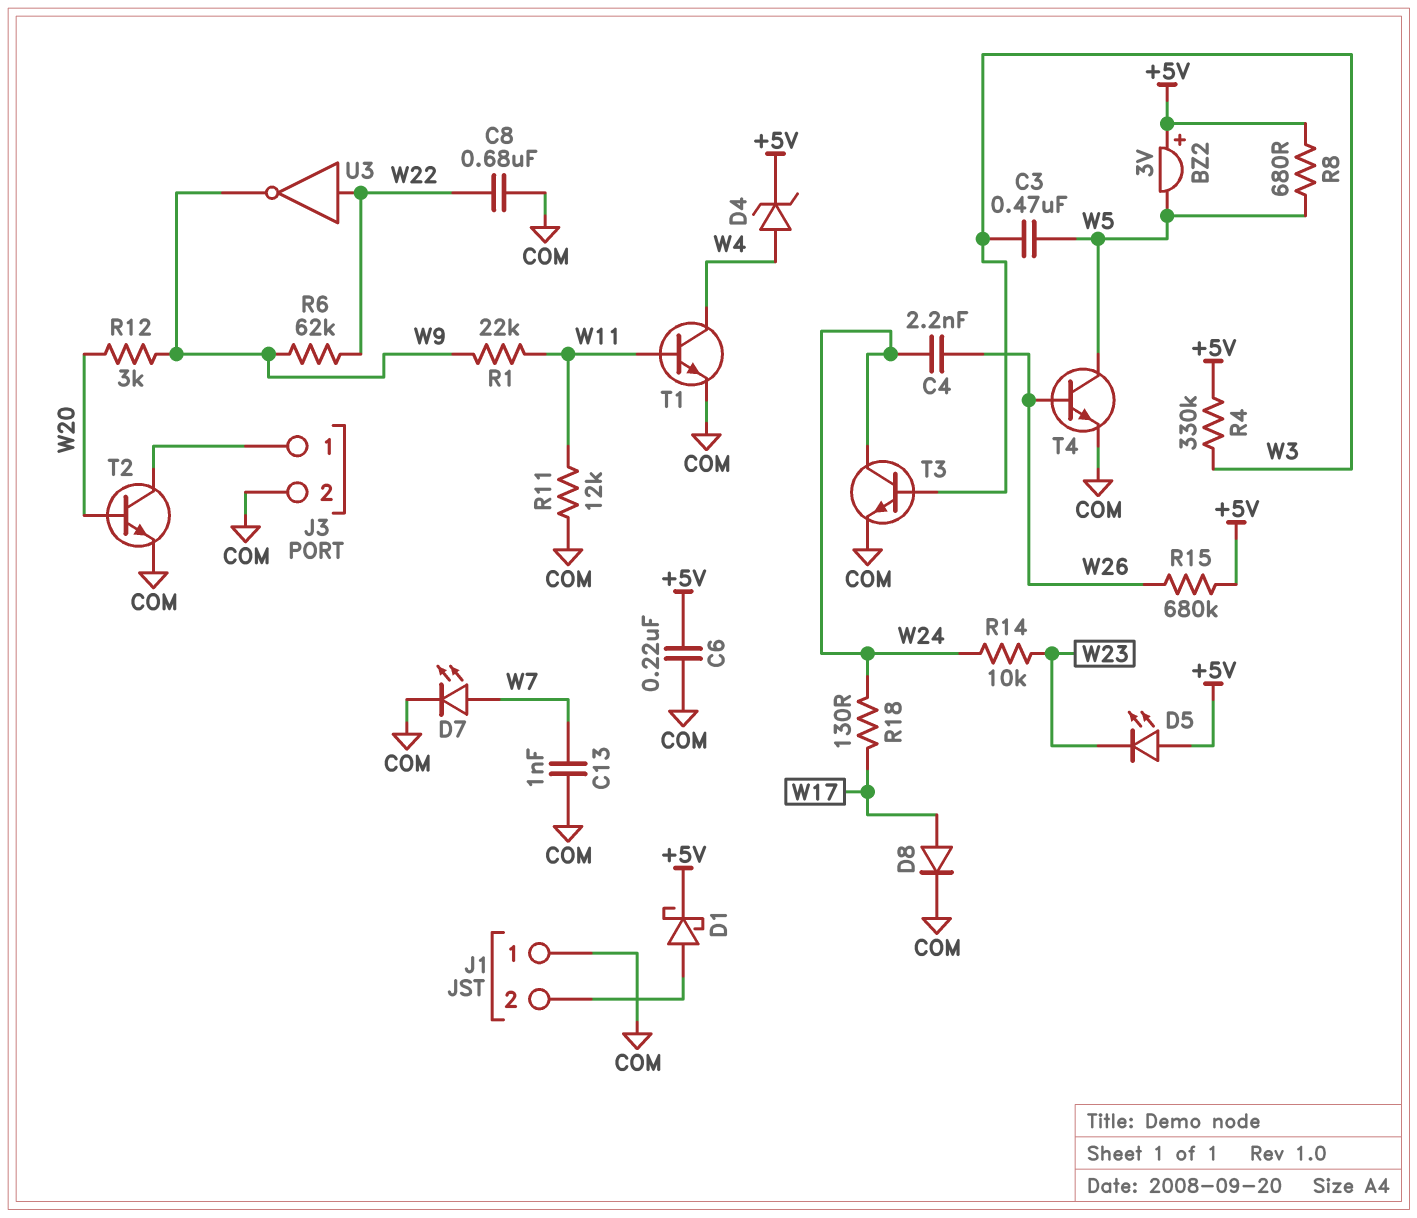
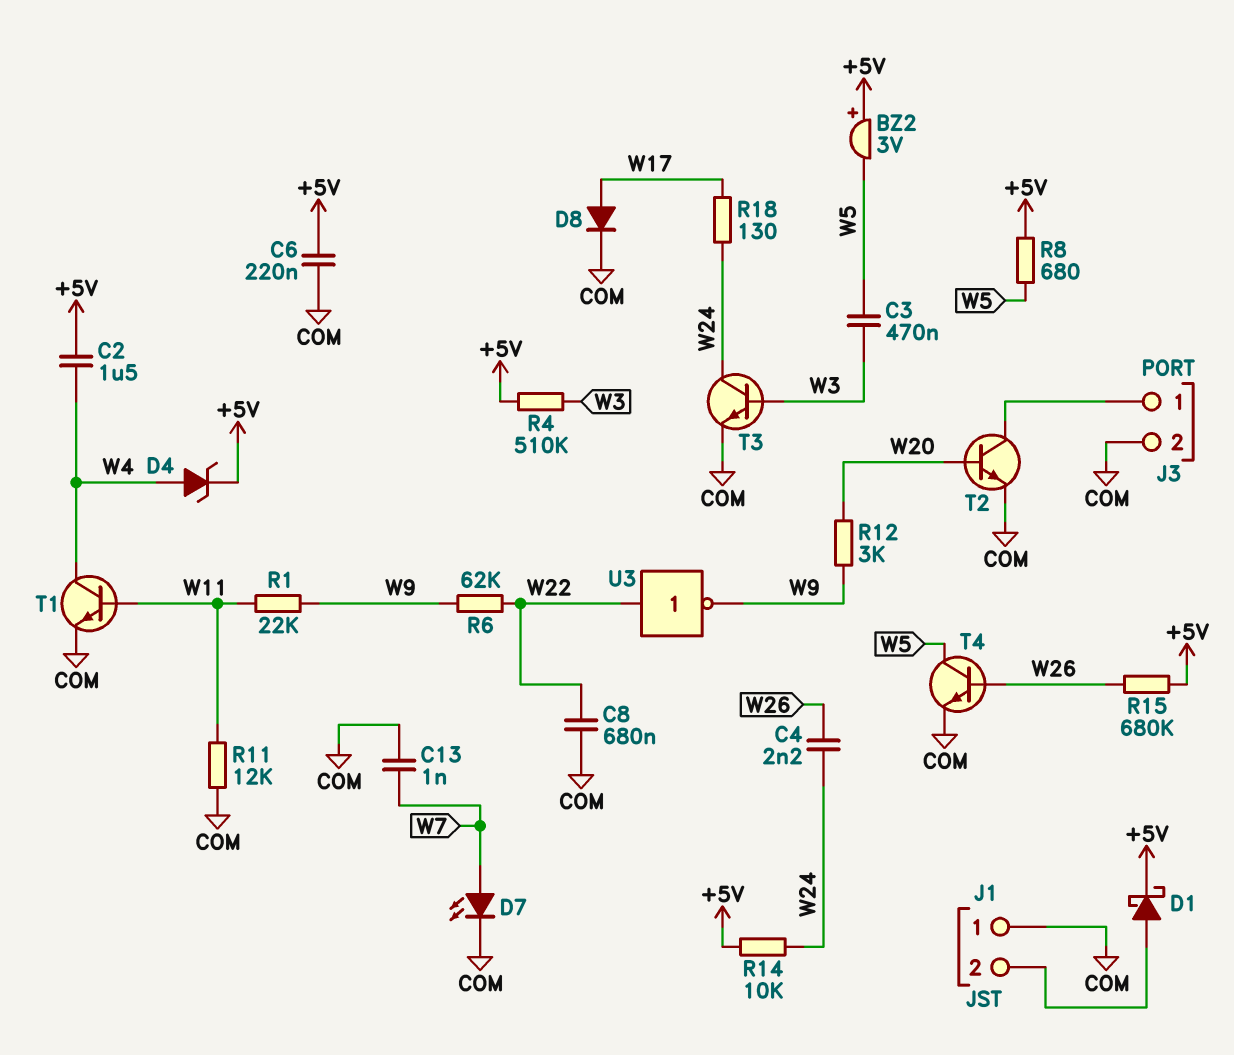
C2: none -> 1.5uF (+5V, W4)
D5: LED (A +5V, K W23) -> none
R4: 330k (+5V, W3) -> 510k (+5V, W3)
R14: 10k (W23, W24) -> 10k (+5V, W24)

